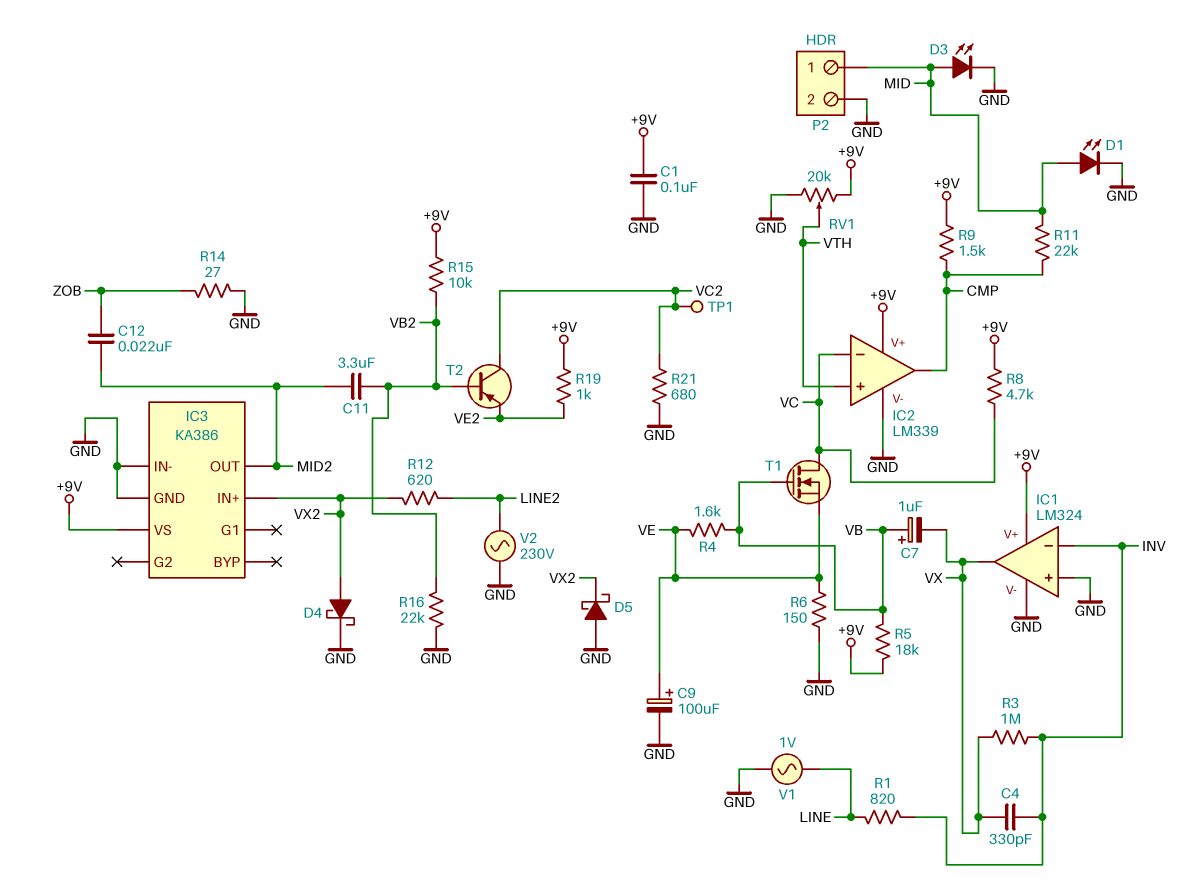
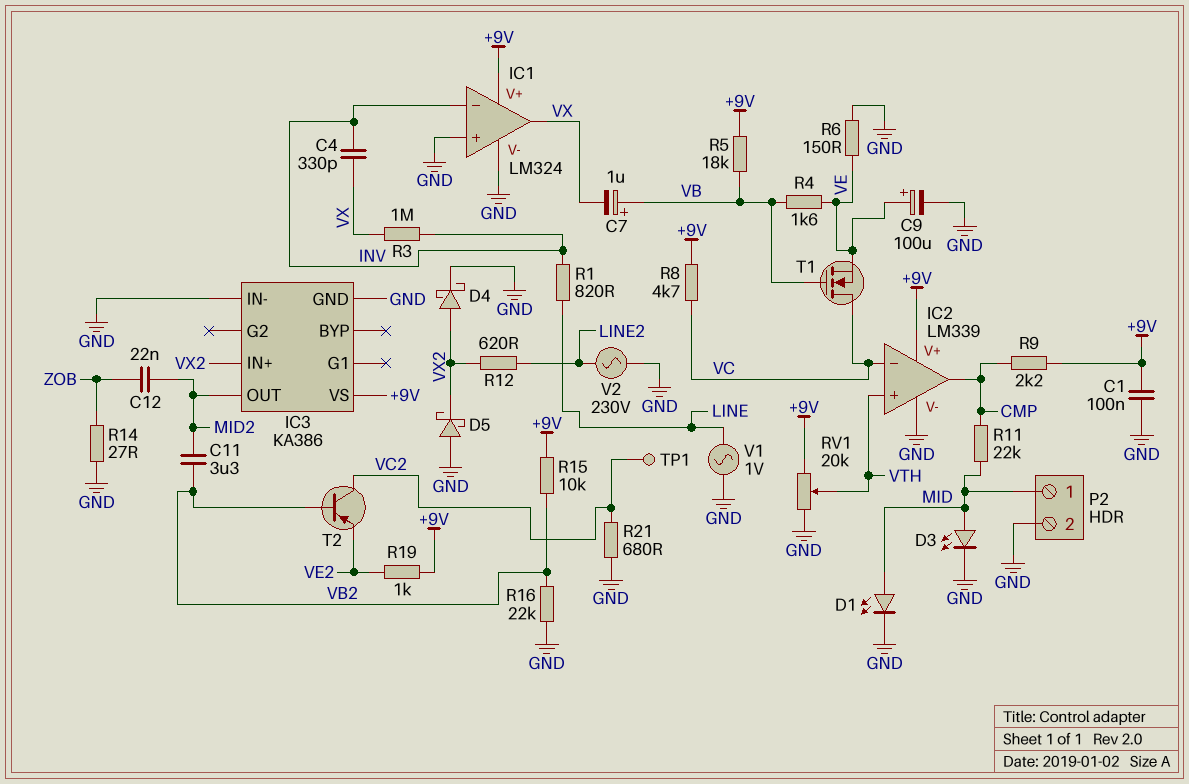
R9: 1.5k (+9V, CMP) -> 2.2k (+9V, CMP)

